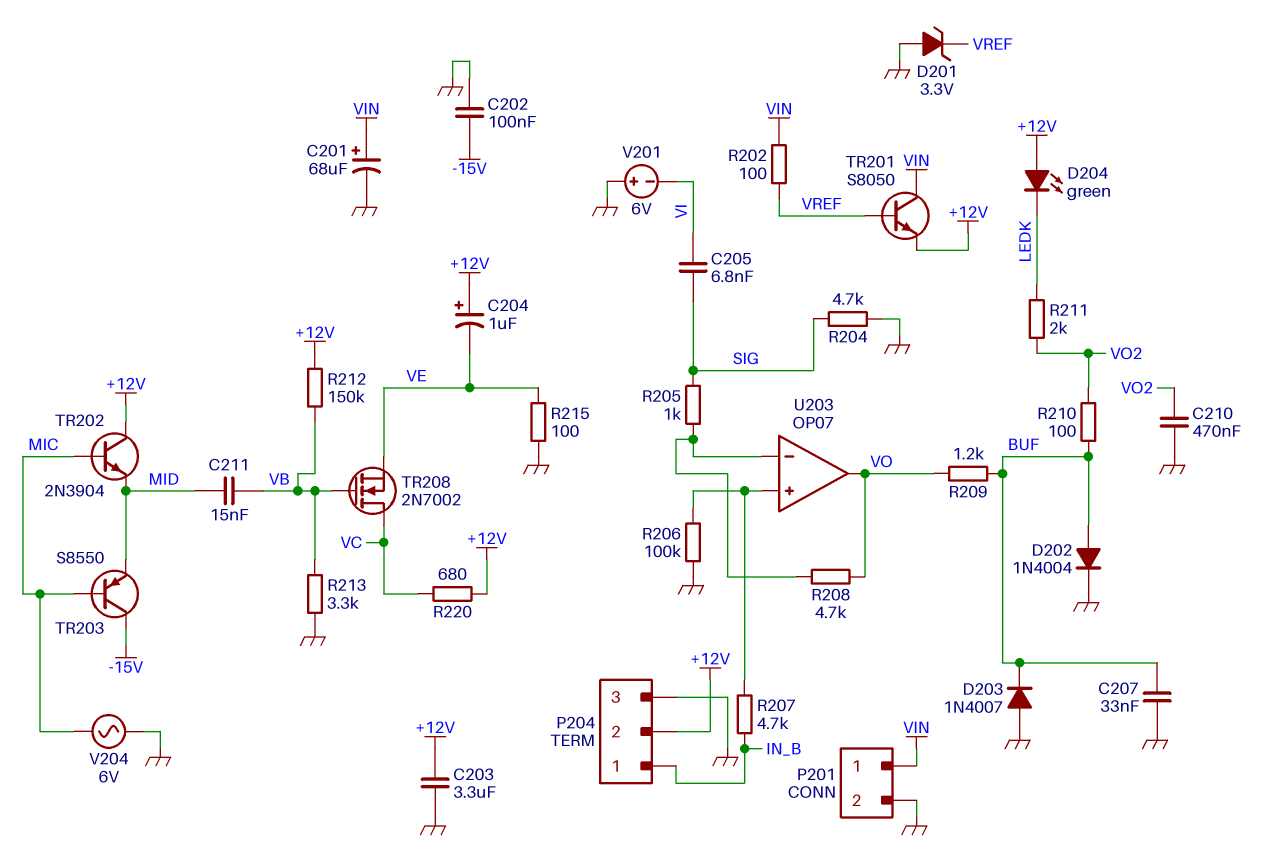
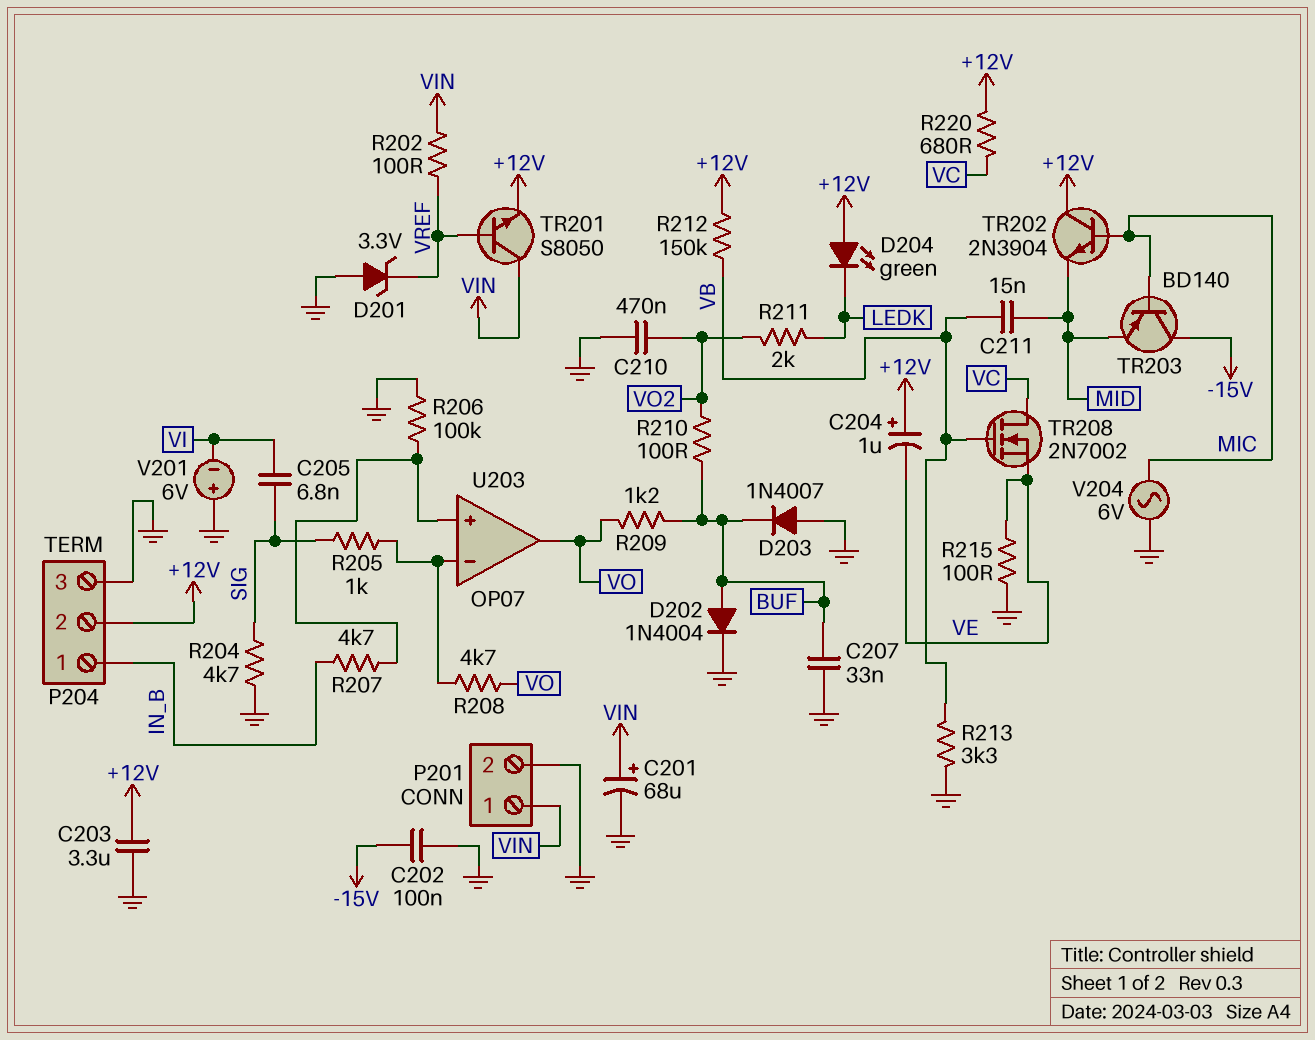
TR203: PNP S8550 (B MIC, C -15V, E MID) -> PNP BD140 (B MIC, C -15V, E MID)

